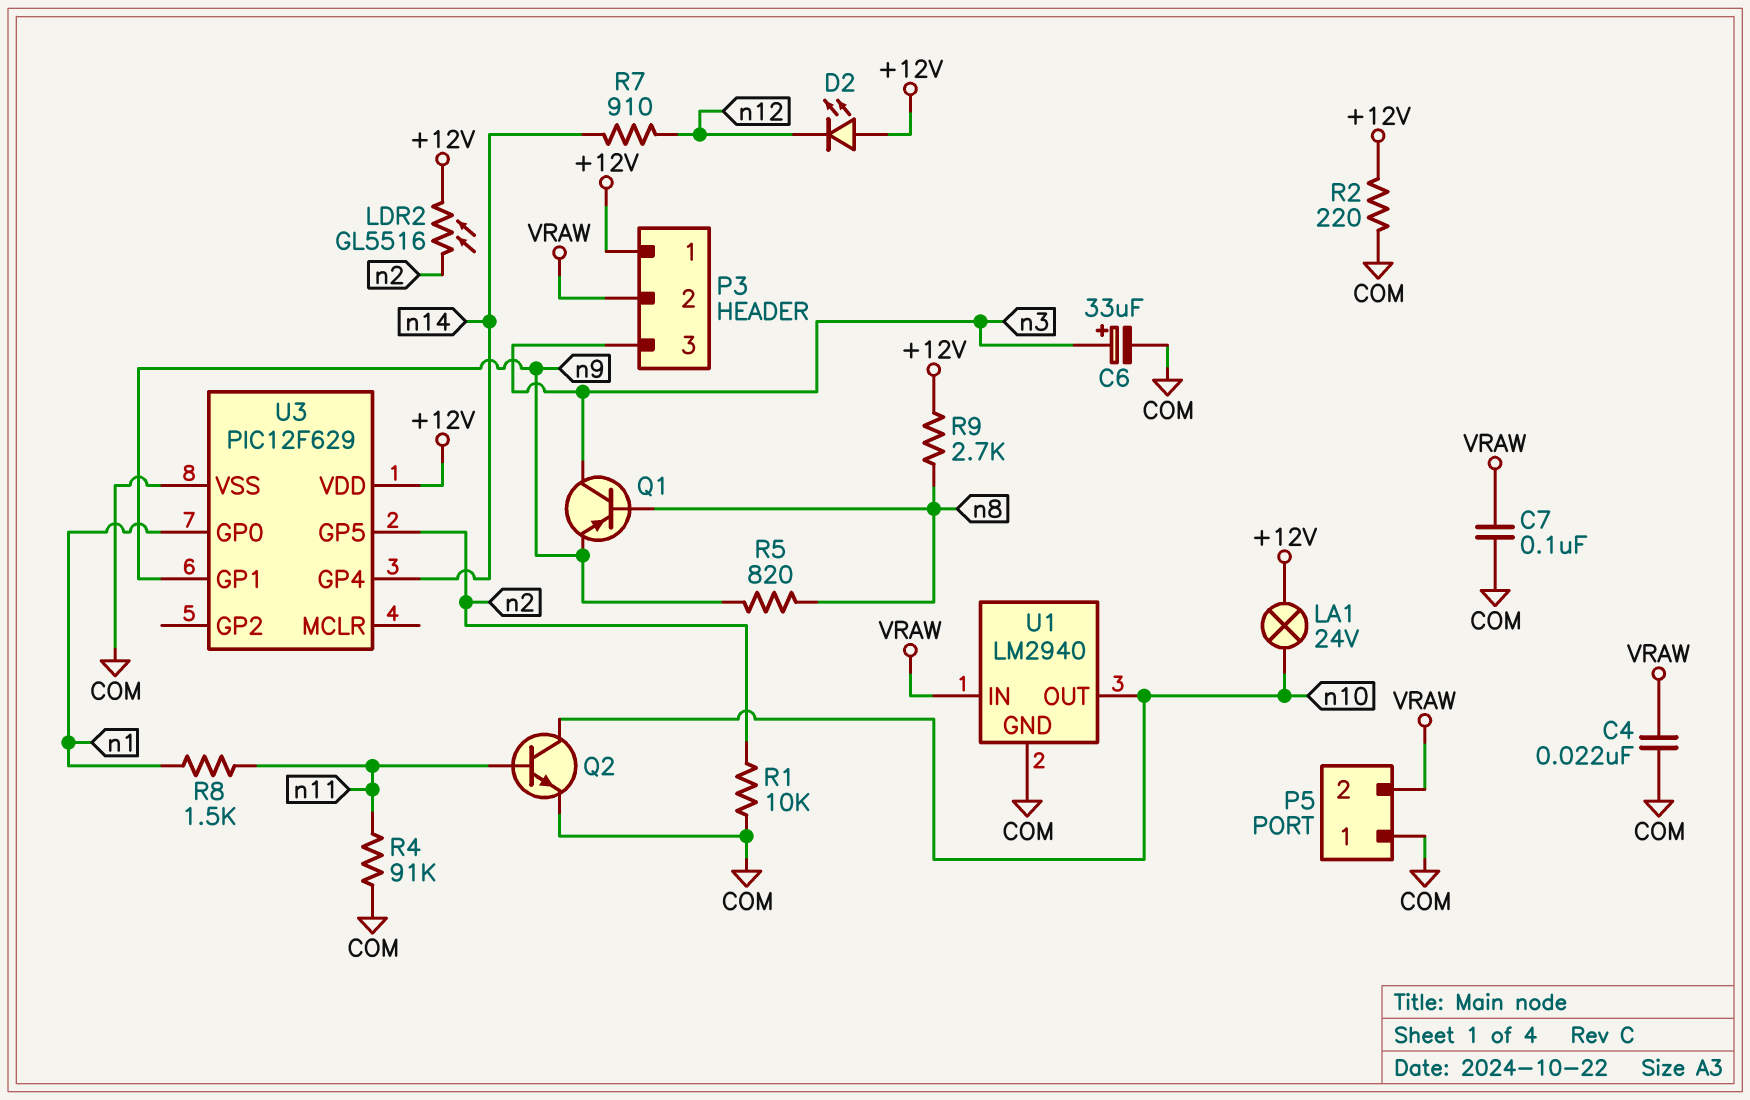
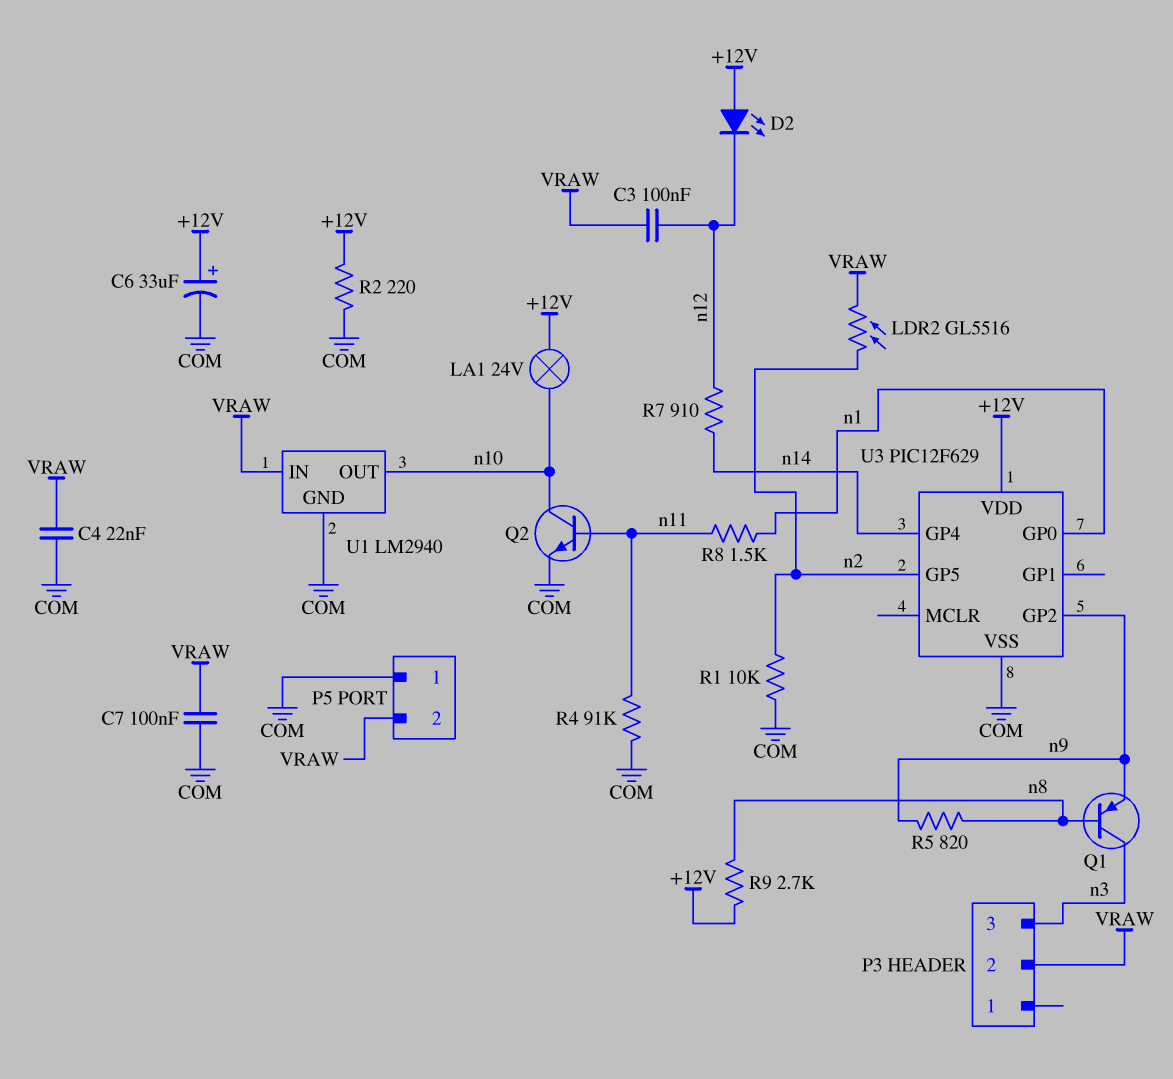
C3: none -> 100nF (VRAW, n12)
C6: 33uF (plus n3, minus COM) -> 33uF (plus +12V, minus COM)
LDR2: GL5516 (+12V, n2) -> GL5516 (VRAW, n2)
P3 pin 1: +12V -> none
U3 pin GP1: n9 -> none
U3 pin GP2: none -> n9

